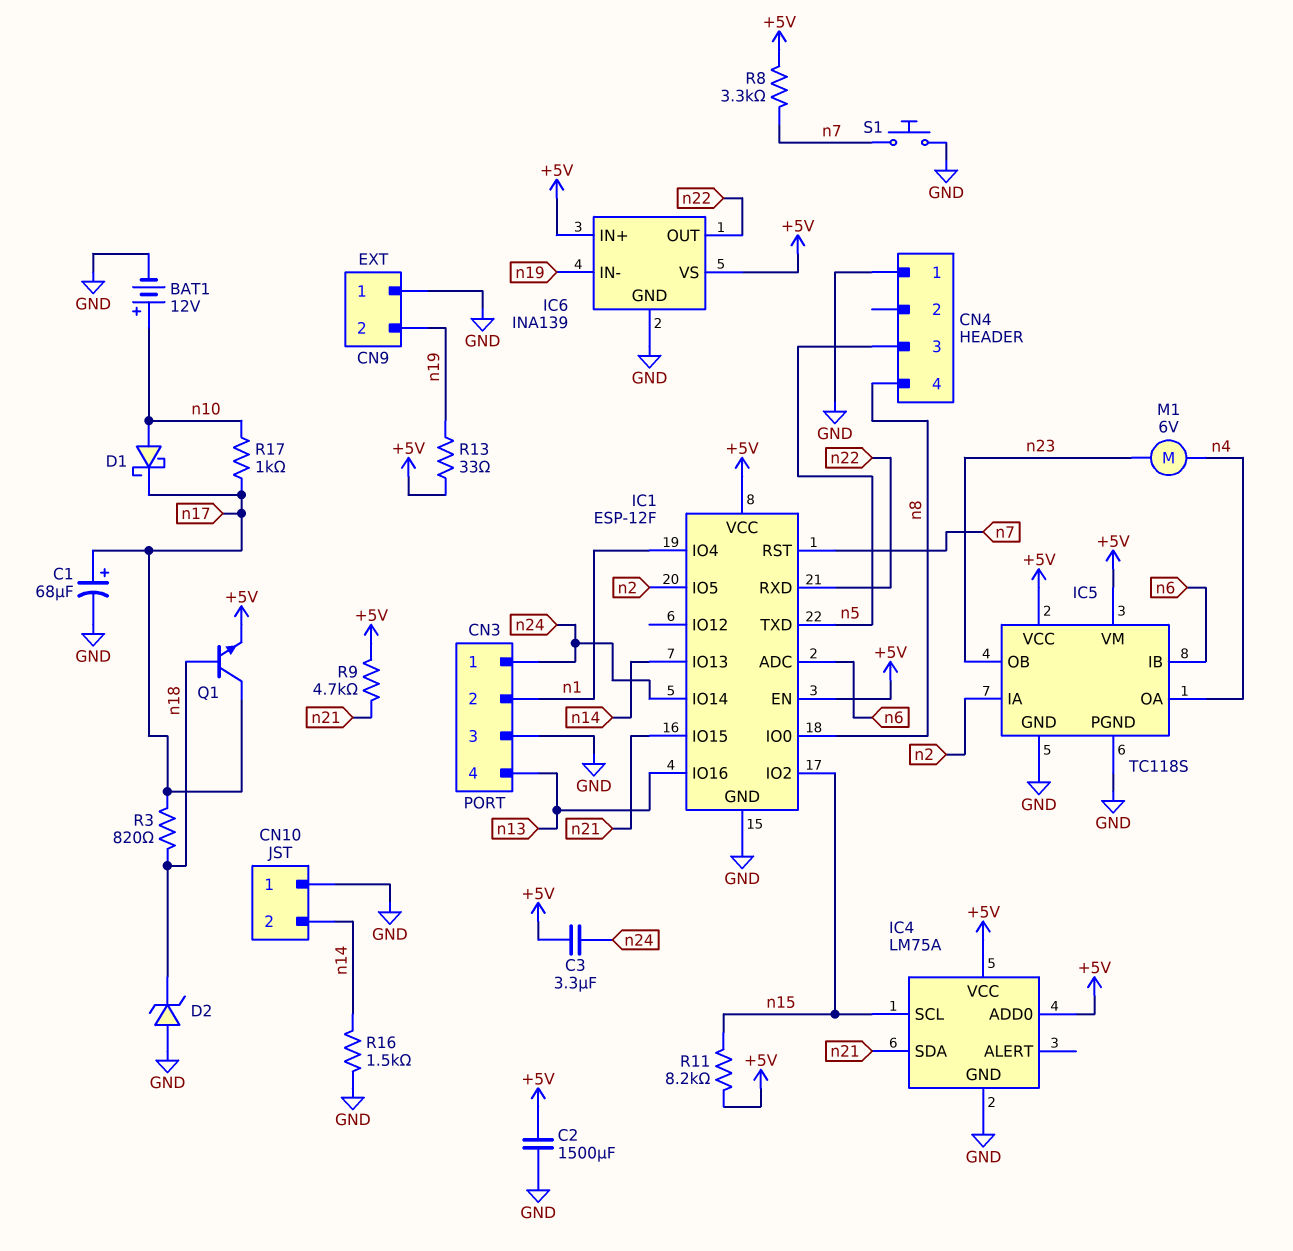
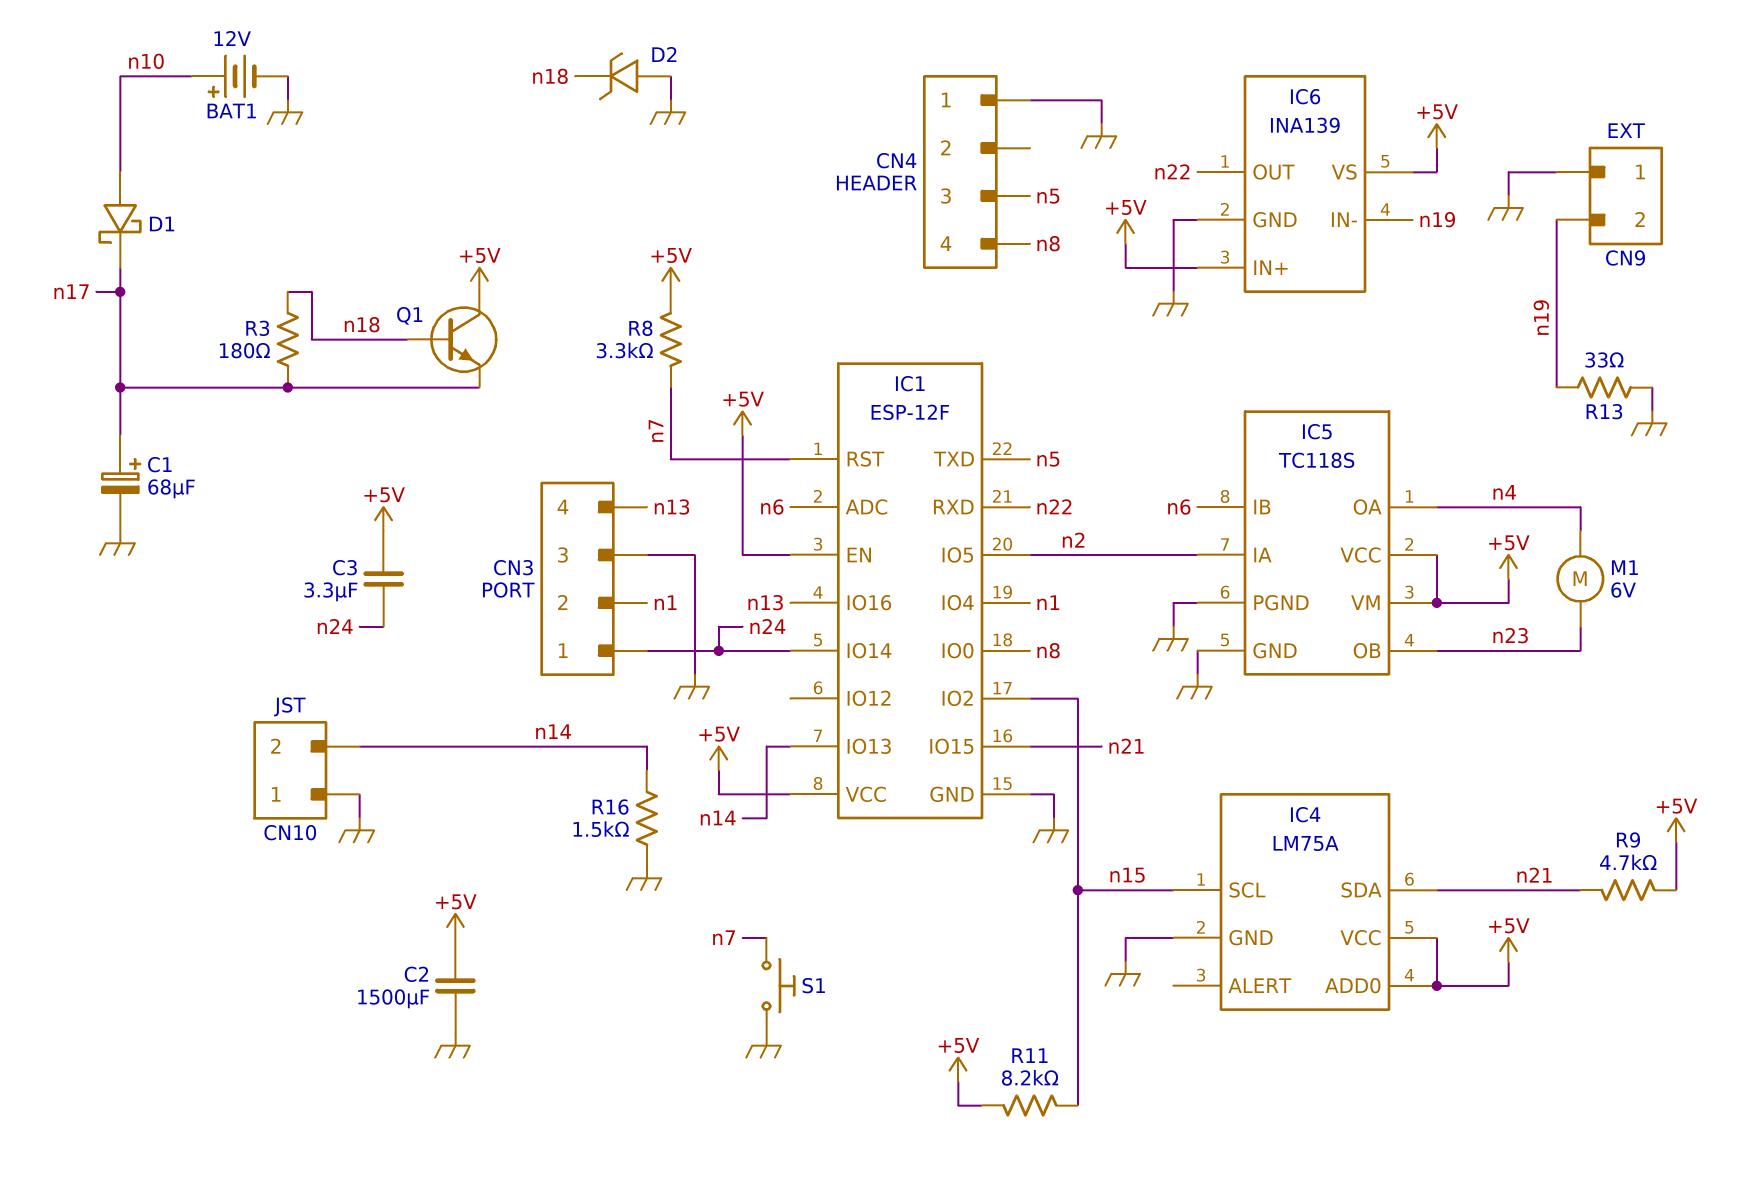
Q1: NPN (B n18, C n17, E +5V) -> NPN (B n18, C +5V, E n17)
R3: 820 (n17, n18) -> 180 (n17, n18)
R13: 33 (+5V, n19) -> 33 (GND, n19)
R17: 1k (n10, n17) -> none

